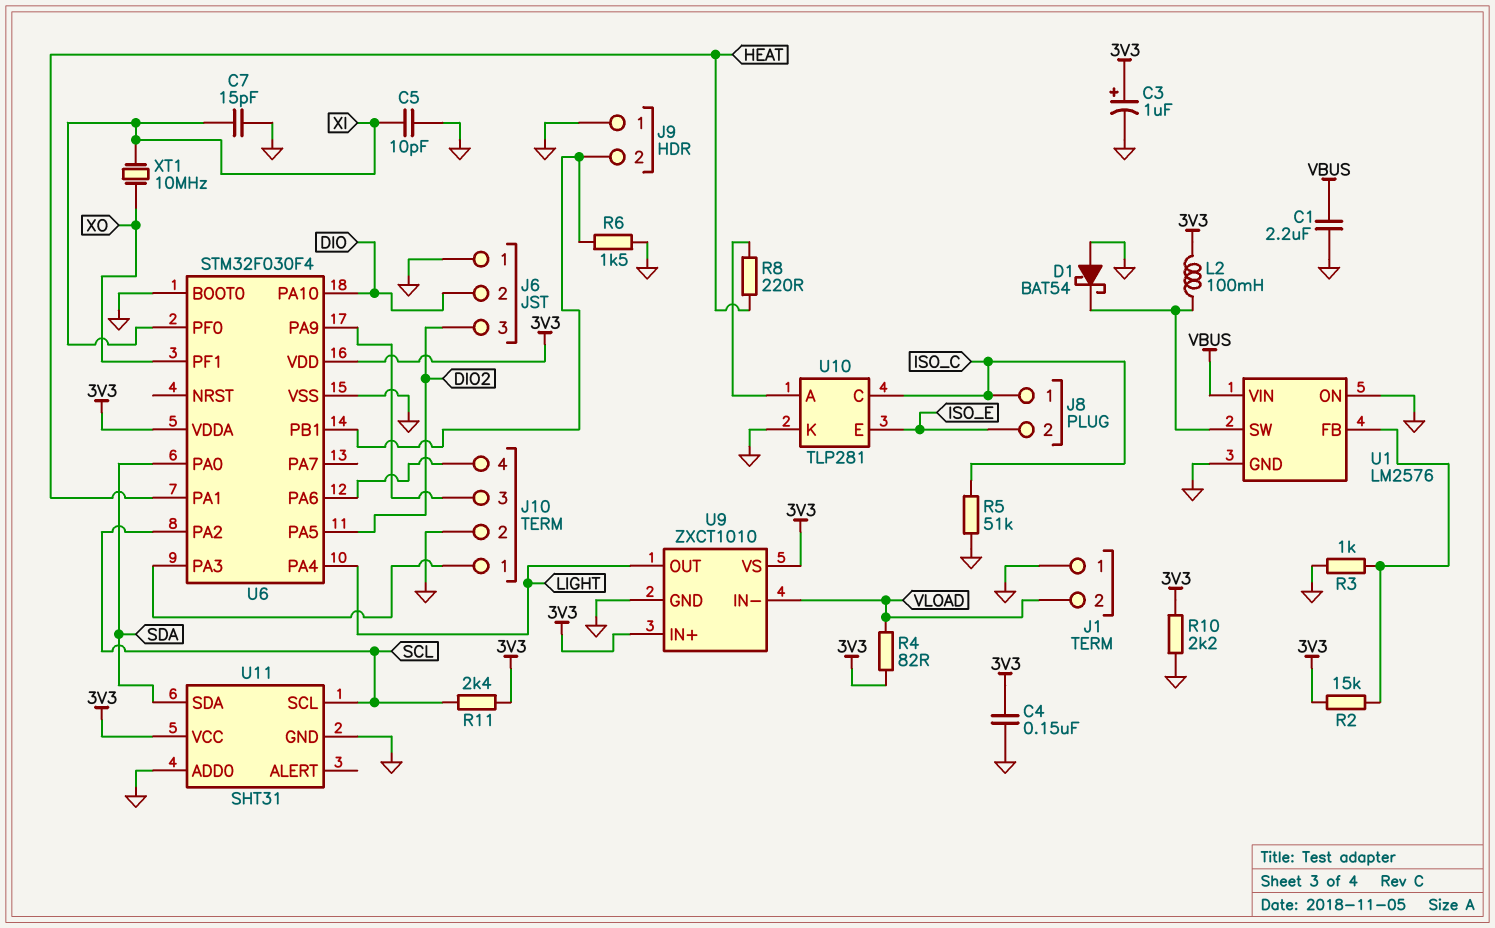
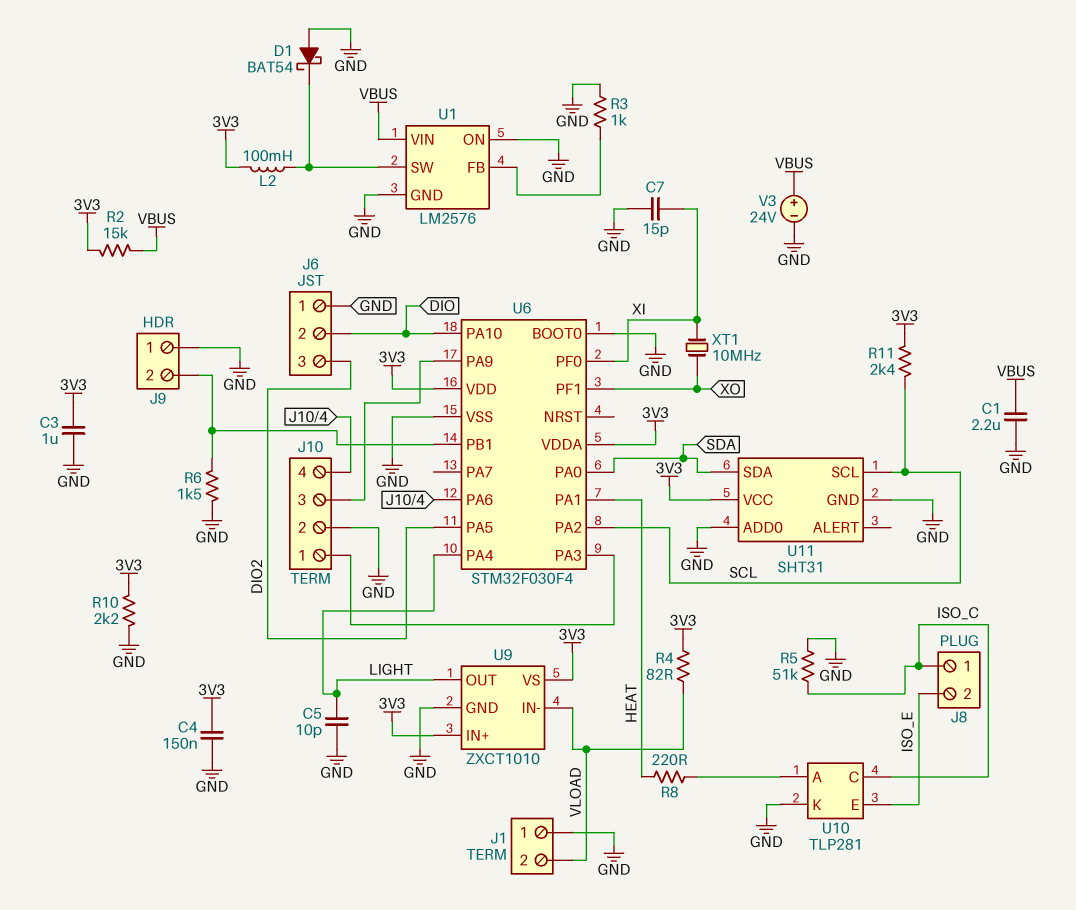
C3: 1uF (plus 3V3, minus GND) -> 1uF (3V3, GND)
C5: 10pF (GND, XI) -> 10pF (GND, LIGHT)
R2: 15k (3V3, U1/FB) -> 15k (3V3, VBUS)
V3: none -> 24V (plus VBUS, minus GND)

